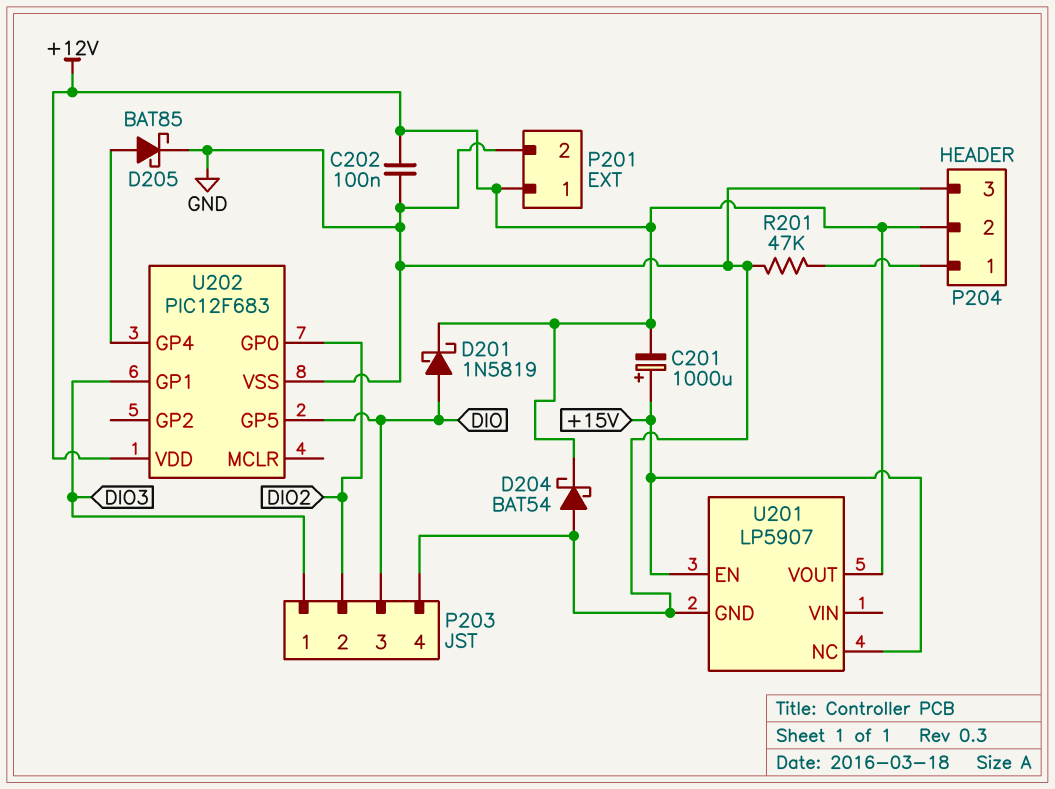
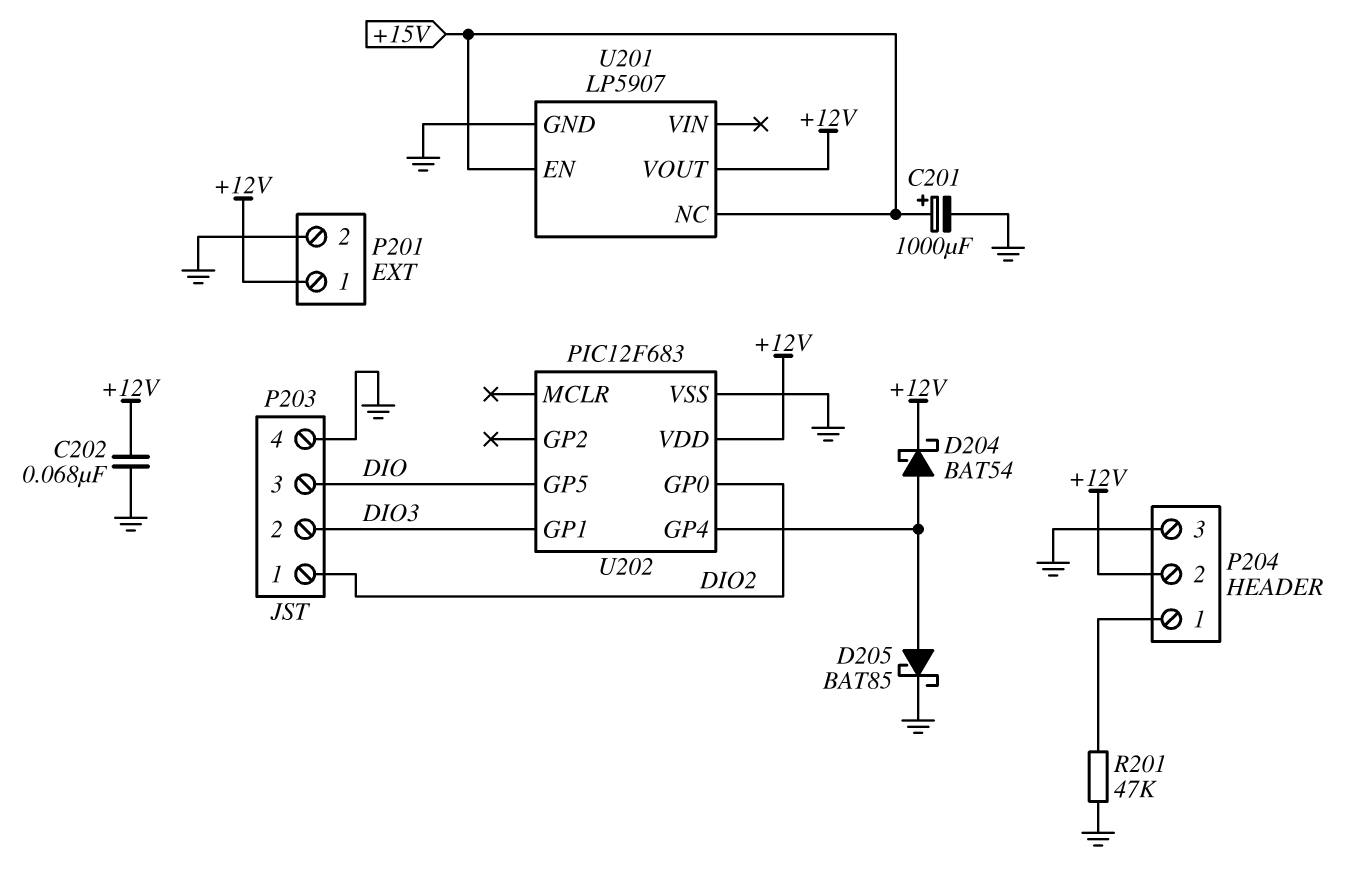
C201: 1000uF (plus +15V, minus +12V) -> 1000uF (plus +15V, minus GND)
C202: 100nF (+12V, GND) -> 68nF (+12V, GND)
D201: schottky 1N5819 (A DIO, K +12V) -> none
D204: schottky BAT54 (A GND, K +12V) -> schottky BAT54 (A U202/GP4, K +12V)
P203 pin 1: DIO3 -> DIO2
P203 pin 2: DIO2 -> DIO3

